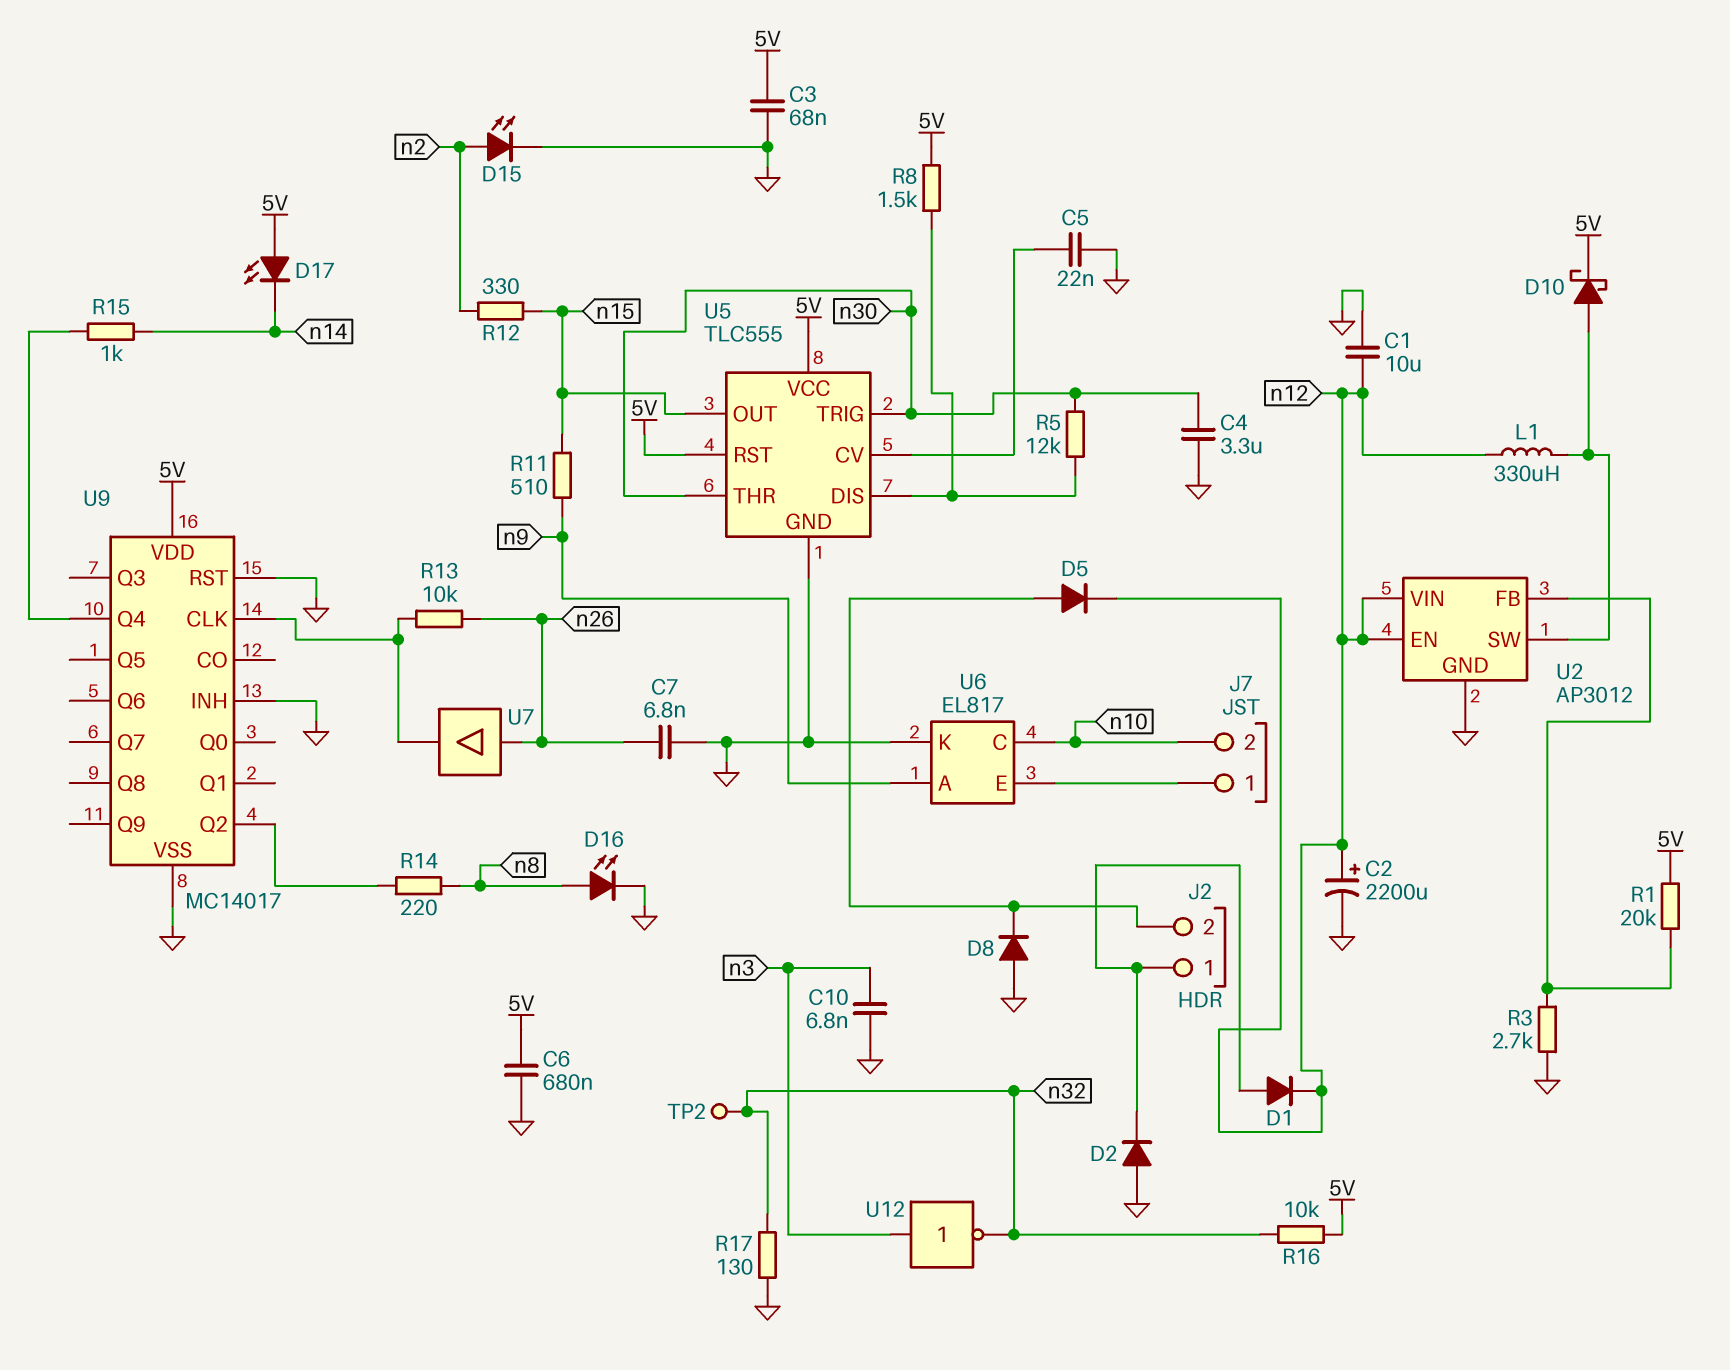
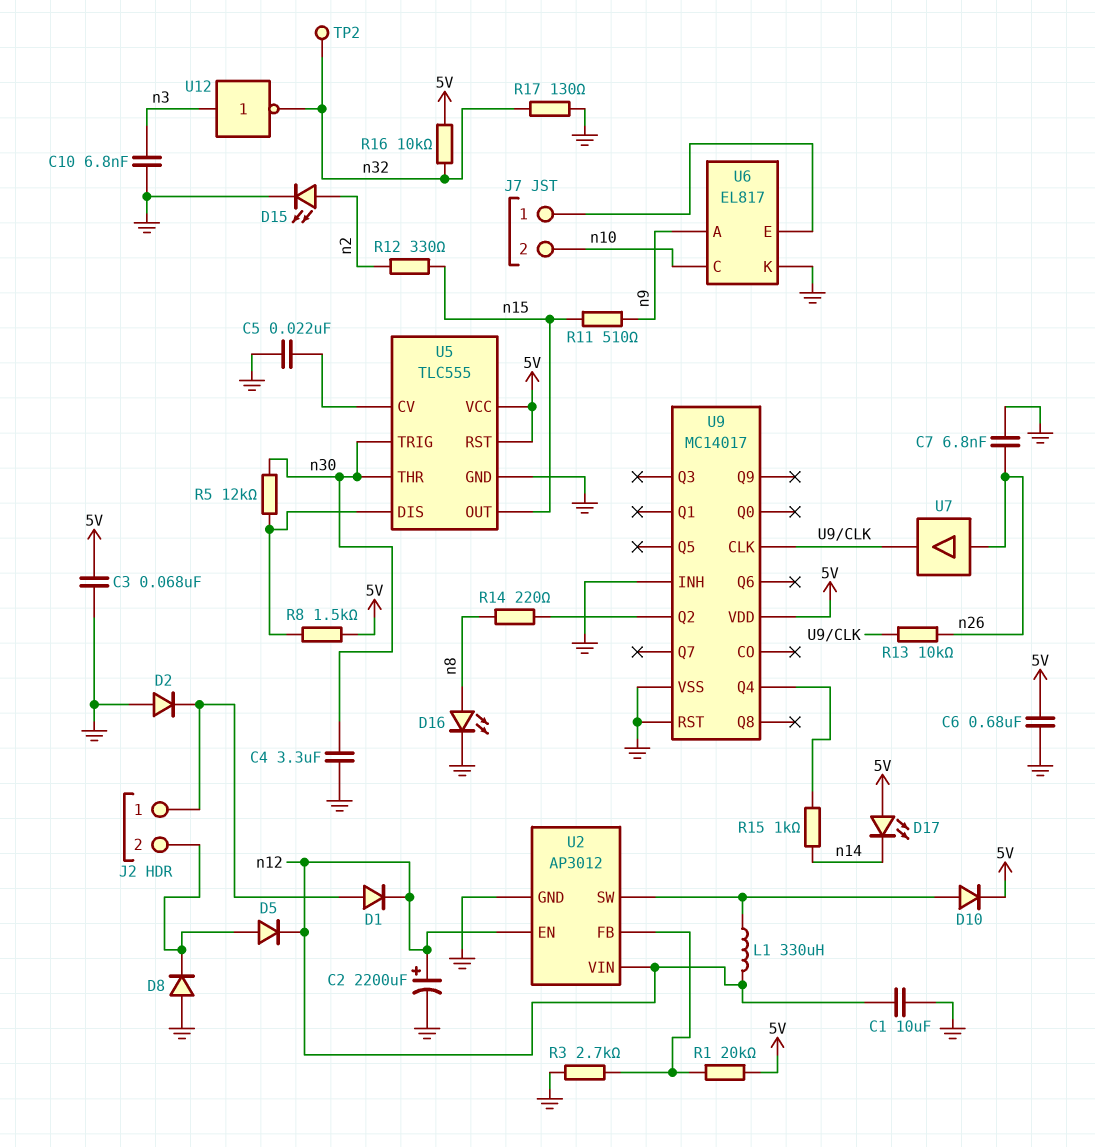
D10: schottky (A U2/SW, K 5V) -> diode (A U2/SW, K 5V)

